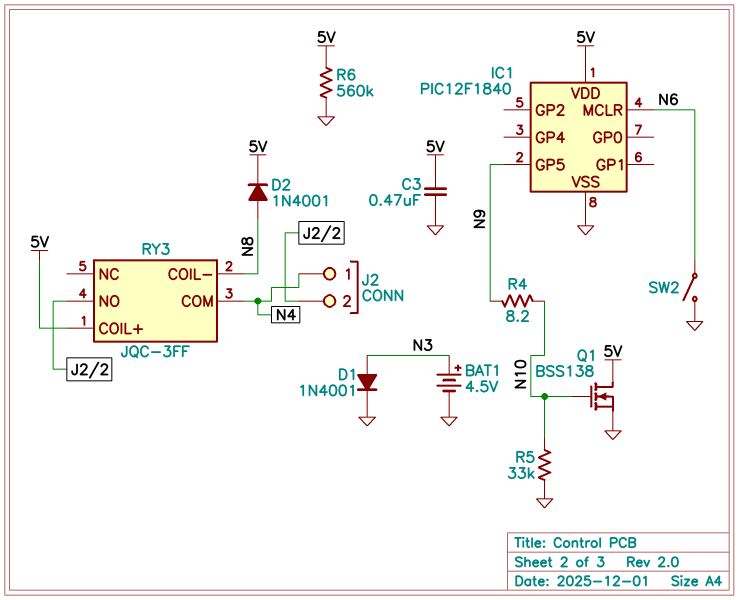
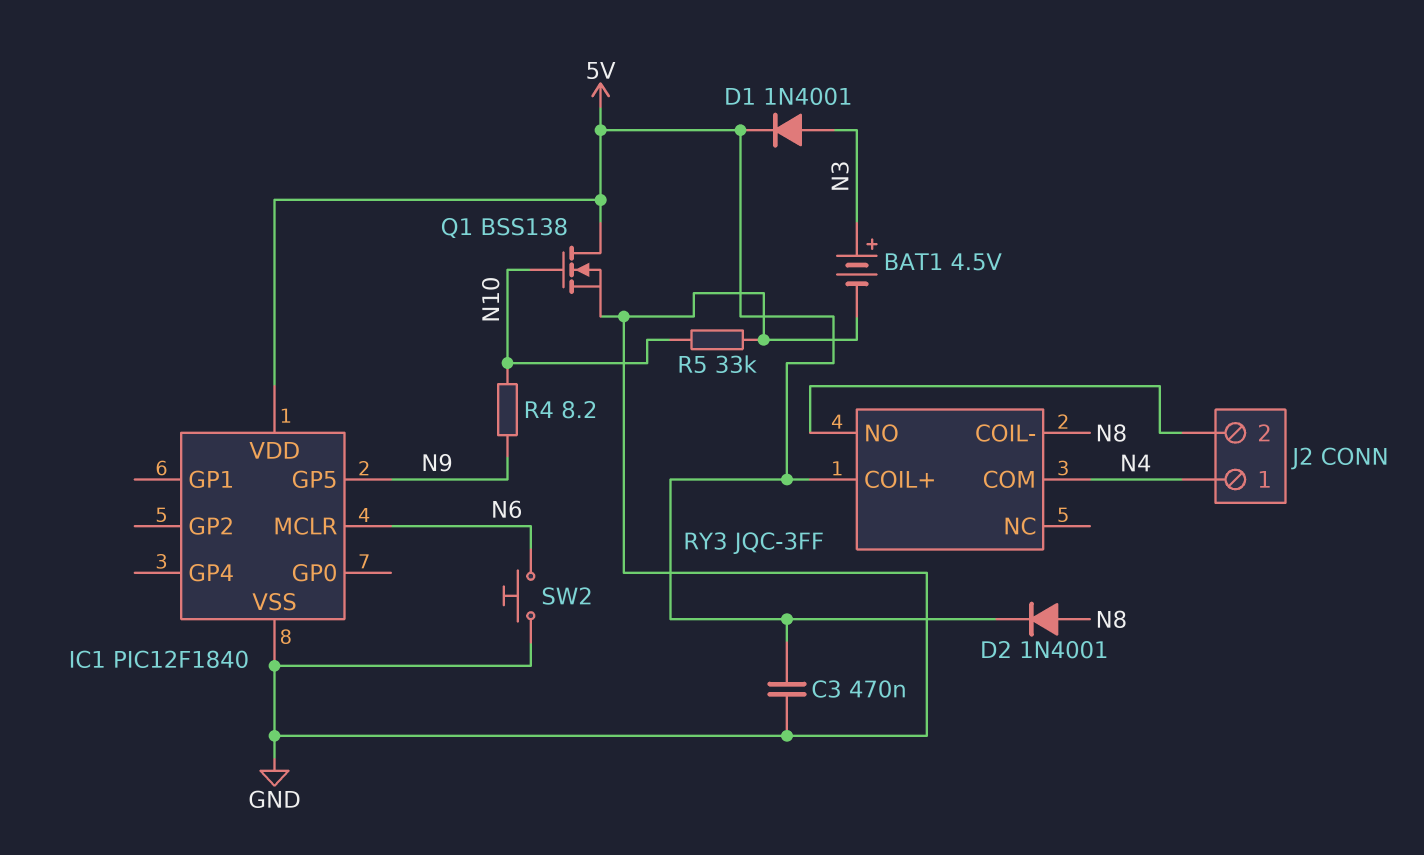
D1: diode 1N4001 (A N3, K GND) -> diode 1N4001 (A N3, K 5V)
R6: 560k (5V, GND) -> none
SW2: switch (GND, N6) -> button (GND, N6)

